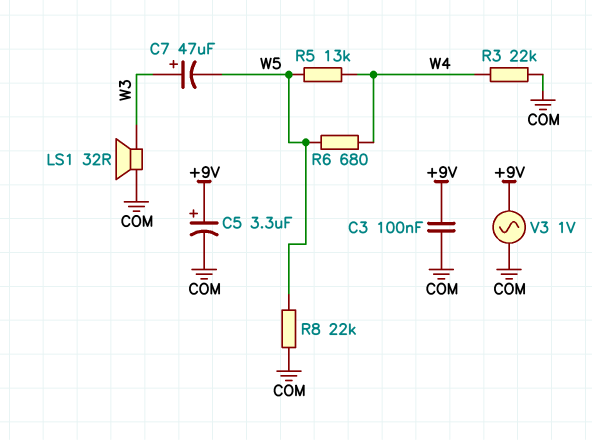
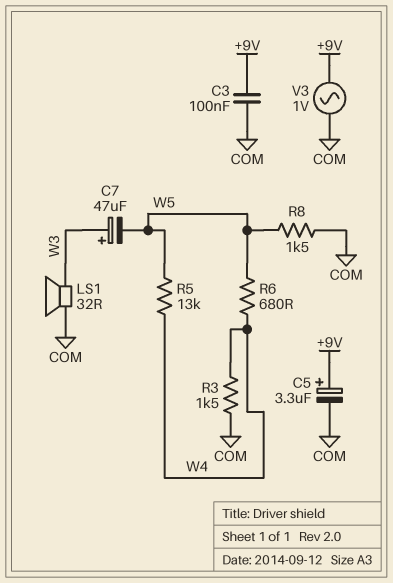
R3: 22k (COM, W4) -> 1.5k (COM, W4)
R8: 22k (COM, W5) -> 1.5k (COM, W5)

